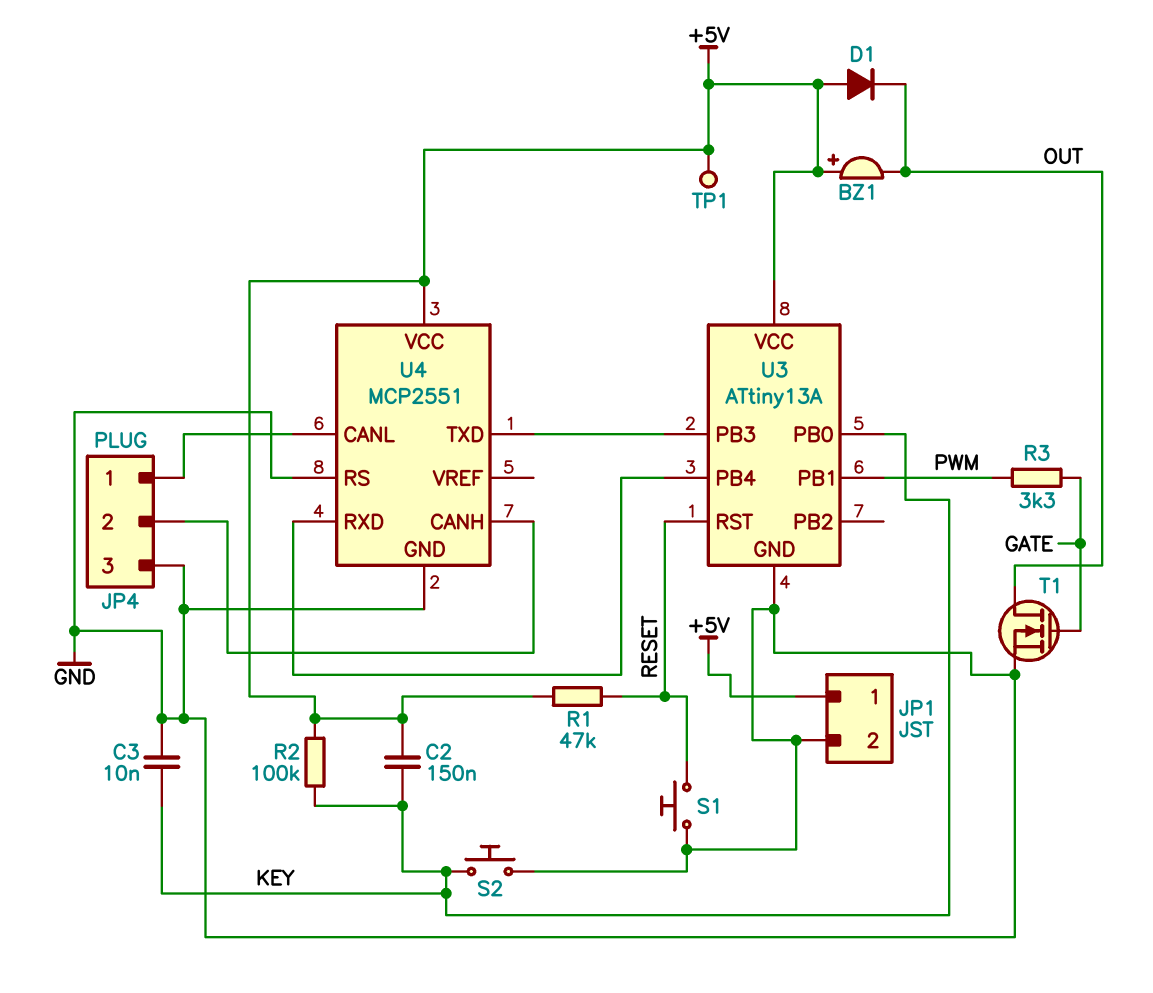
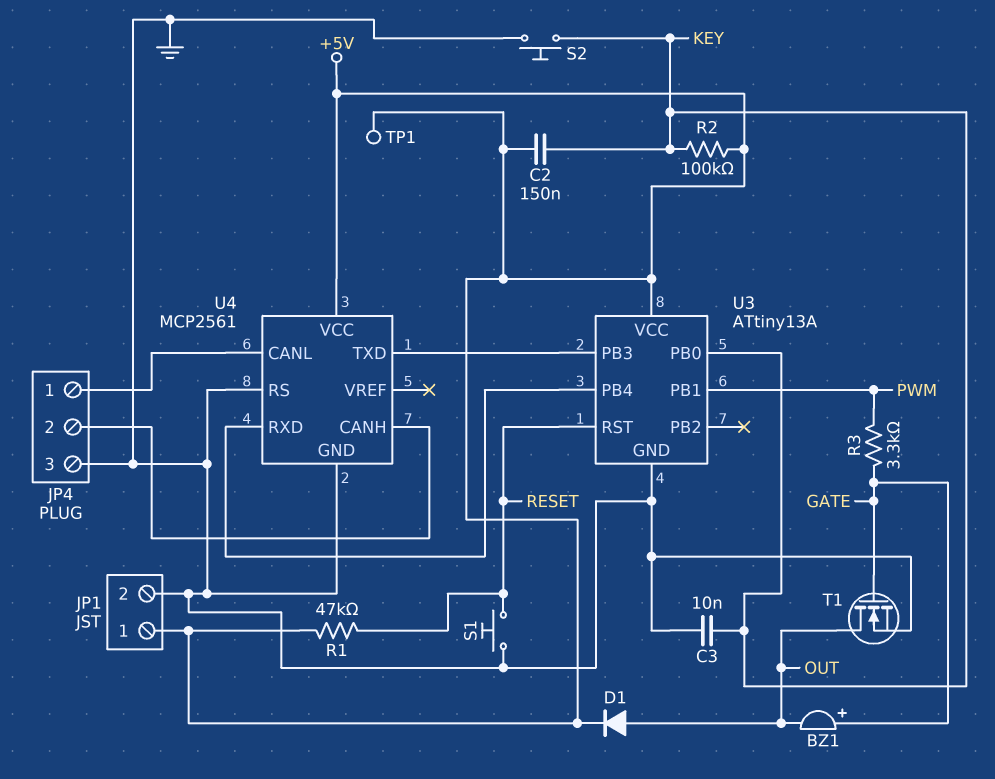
BZ1: buzzer (plus +5V, minus OUT) -> buzzer (plus GATE, minus OUT)
D1: diode (A +5V, K OUT) -> diode (A OUT, K +5V)
U4: MCP2551 -> MCP2561

